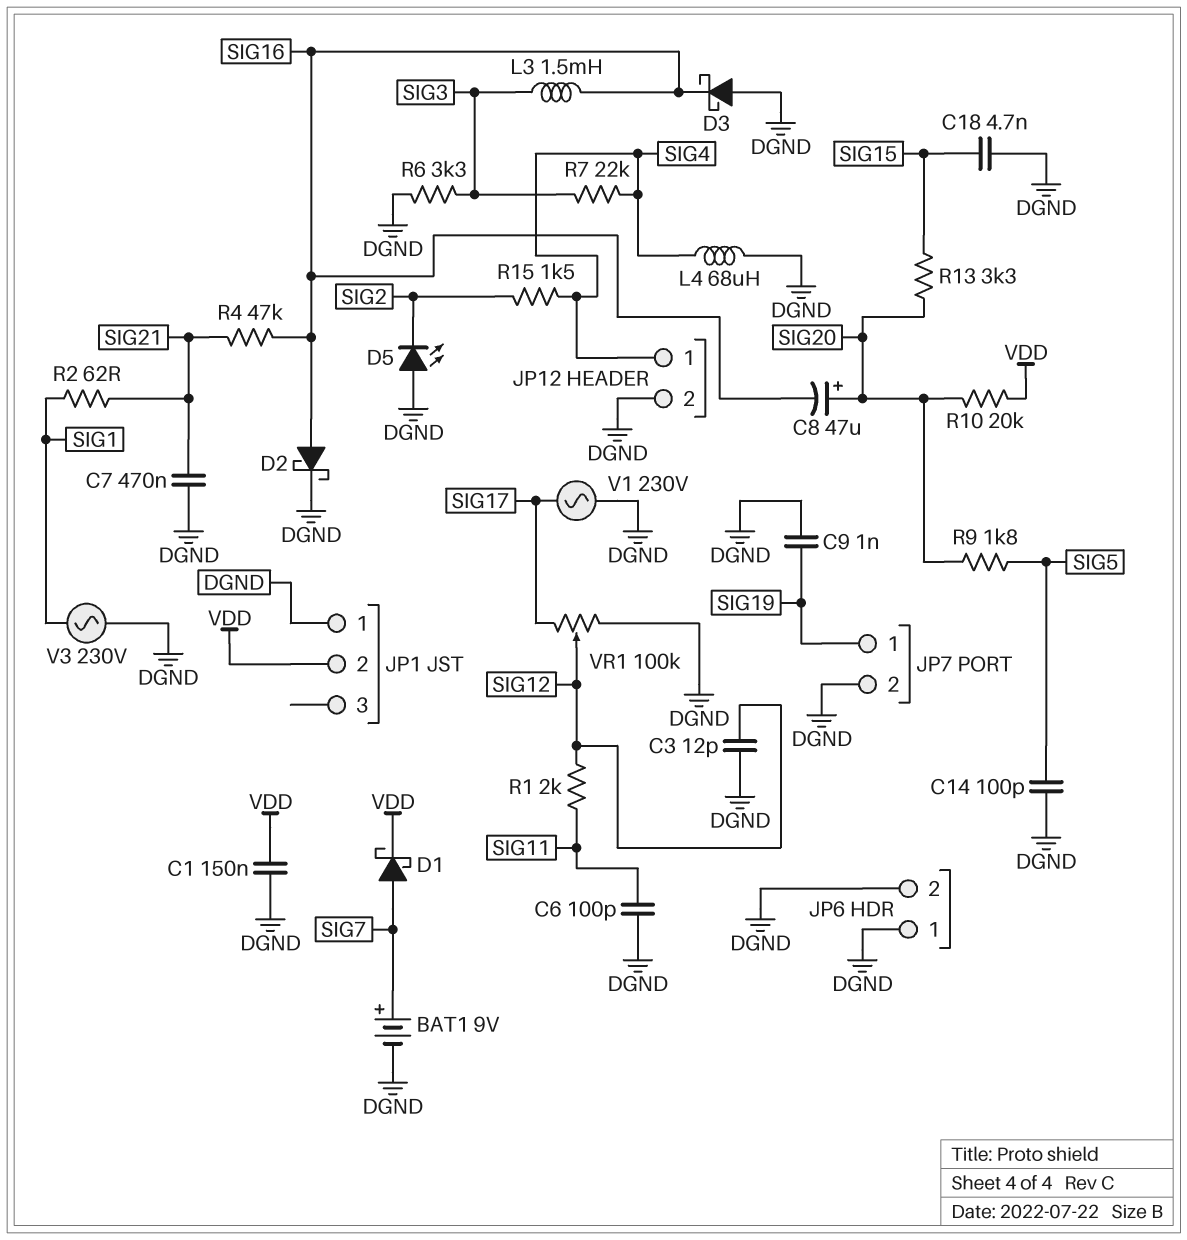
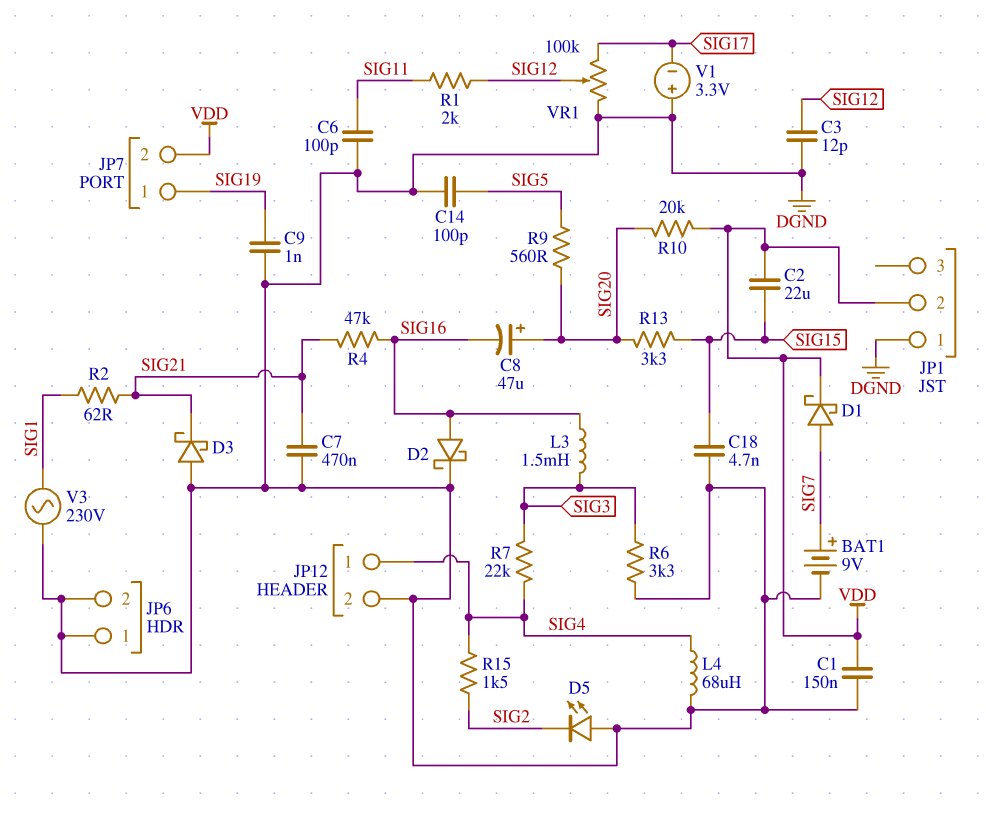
C2: none -> 22uF (SIG15, VDD)
D3: schottky (A DGND, K SIG16) -> schottky (A DGND, K SIG21)
JP7 pin 2: DGND -> VDD
R9: 1.8k (SIG5, SIG20) -> 560 (SIG5, SIG20)
V1: AC 230V (DGND, SIG17) -> 3.3V (plus DGND, minus SIG17)

